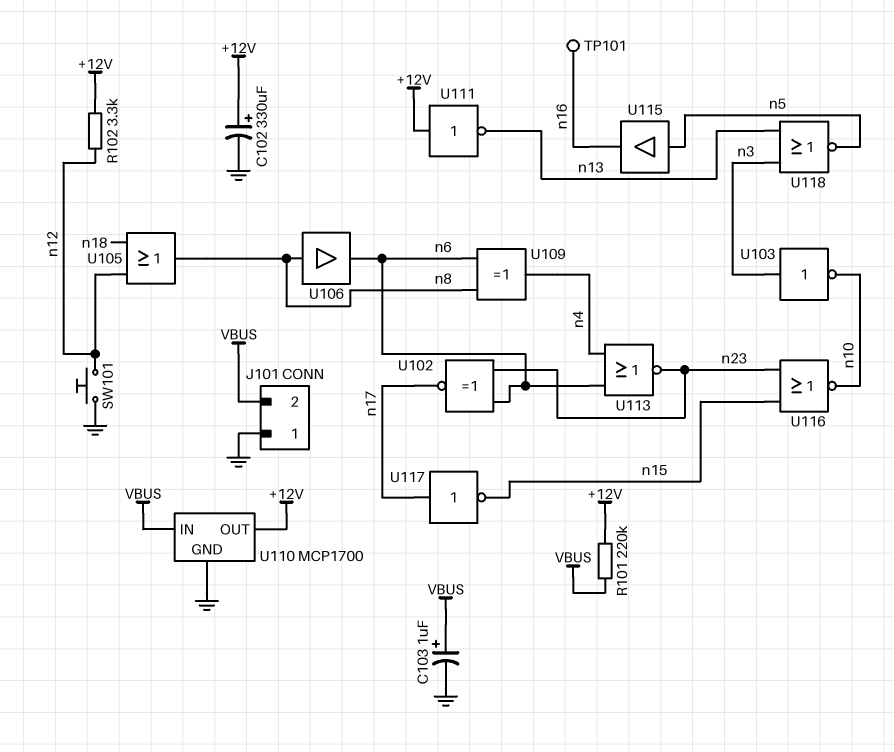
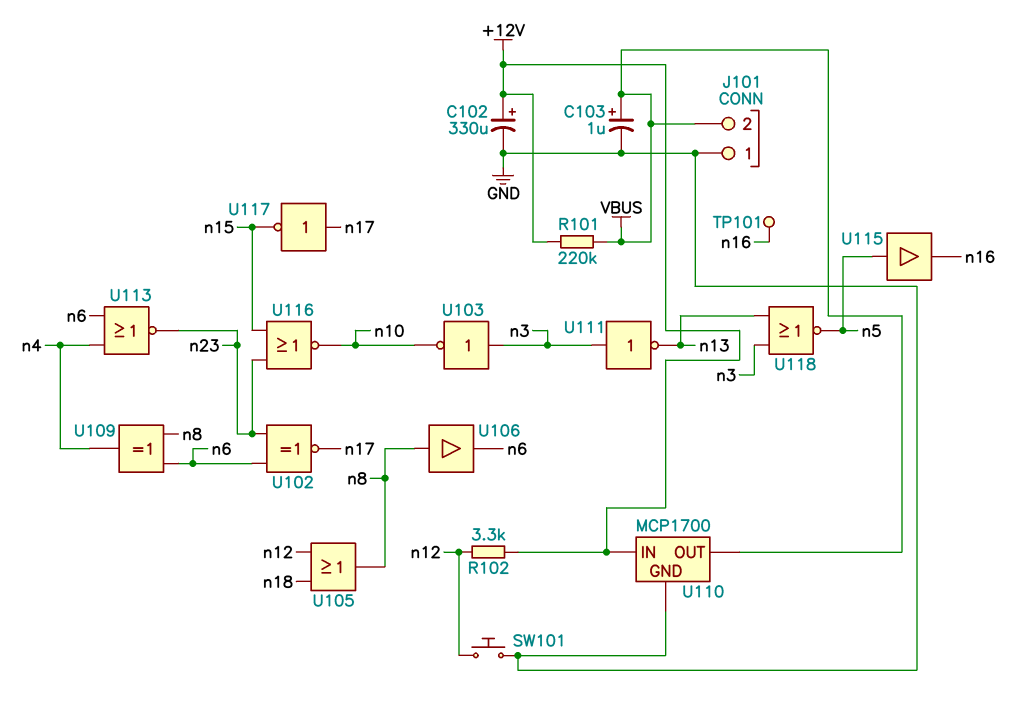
U110 pin IN: VBUS -> +12V
U110 pin OUT: +12V -> VBUS
U111: NOT (in +12V, out n13) -> NOT (in n3, out n13)

